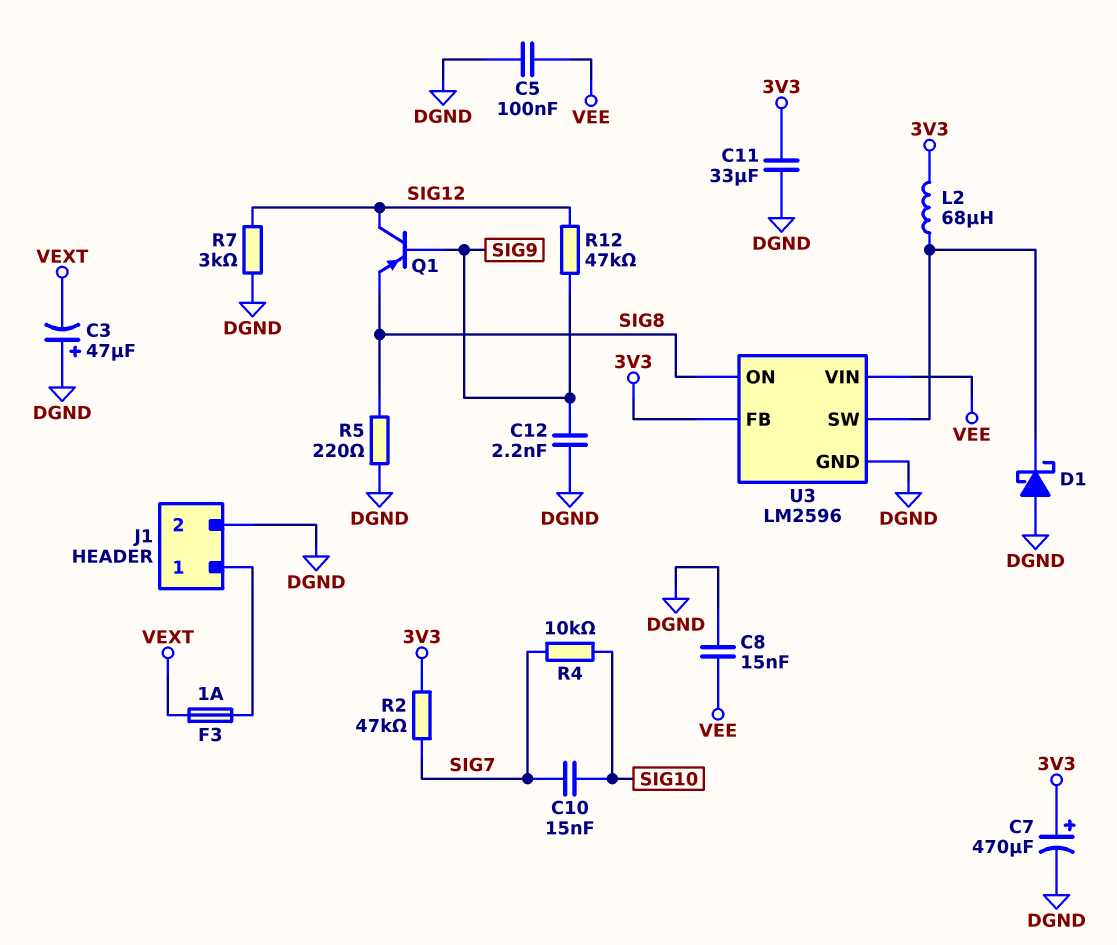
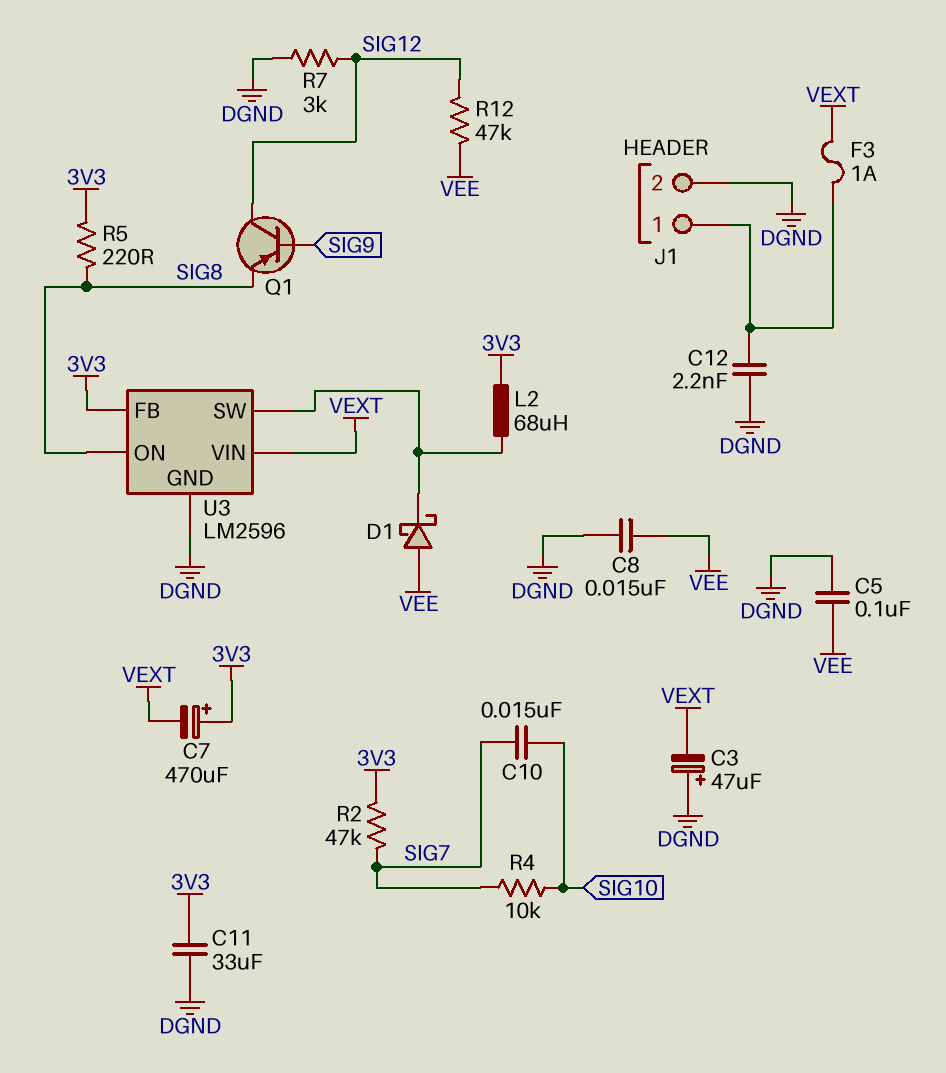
C7: 470uF (plus 3V3, minus DGND) -> 470uF (plus 3V3, minus VEXT)
C12: 2.2nF (DGND, SIG9) -> 2.2nF (DGND, J1/1)
D1: schottky (A DGND, K U3/SW) -> schottky (A VEE, K U3/SW)
R5: 220 (DGND, SIG8) -> 220 (3V3, SIG8)
R12: 47k (SIG9, SIG12) -> 47k (SIG12, VEE)
U3 pin VIN: VEE -> VEXT

